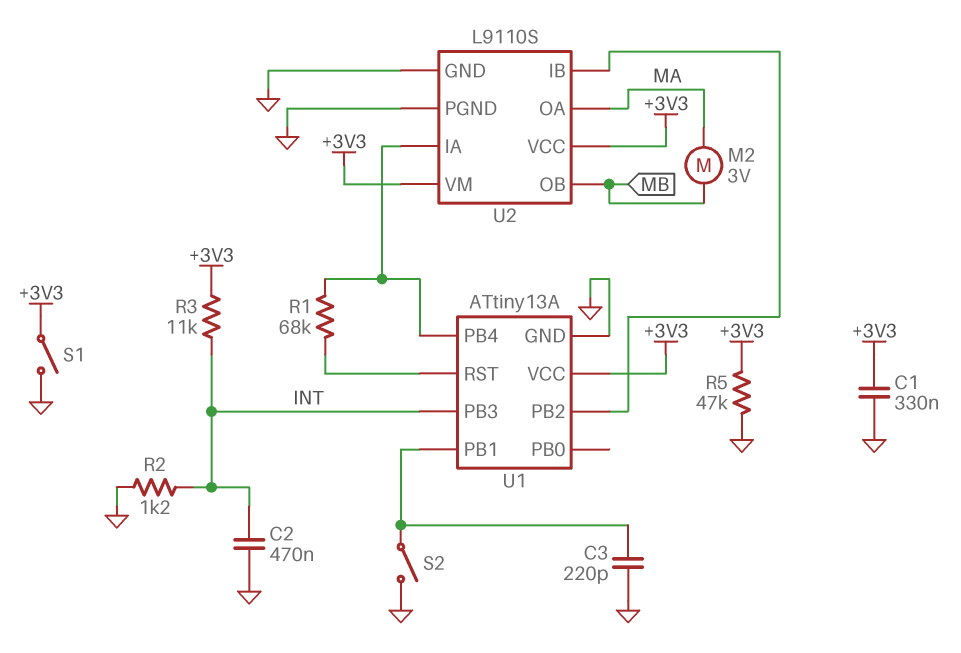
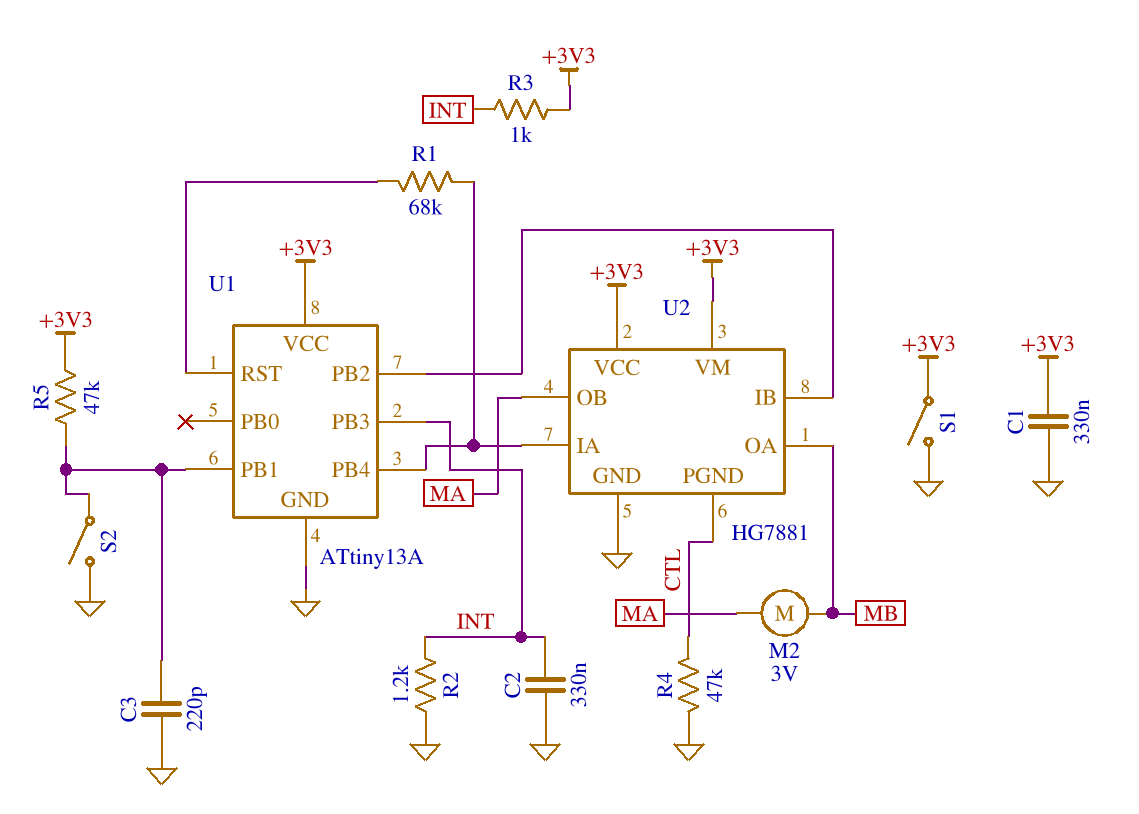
C2: 470nF (GND, INT) -> 330nF (GND, INT)
R3: 11k (+3V3, INT) -> 1k (+3V3, INT)
R4: none -> 47k (CTL, GND)
R5: 47k (+3V3, GND) -> 47k (+3V3, U1/PB1)
U2: L9110S -> HG7881
U2 pin OA: MA -> MB
U2 pin OB: MB -> MA
U2 pin PGND: GND -> CTL

